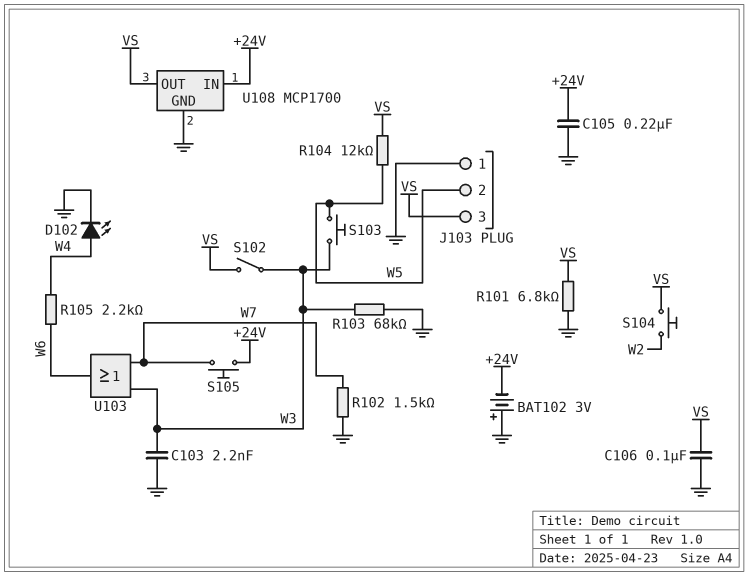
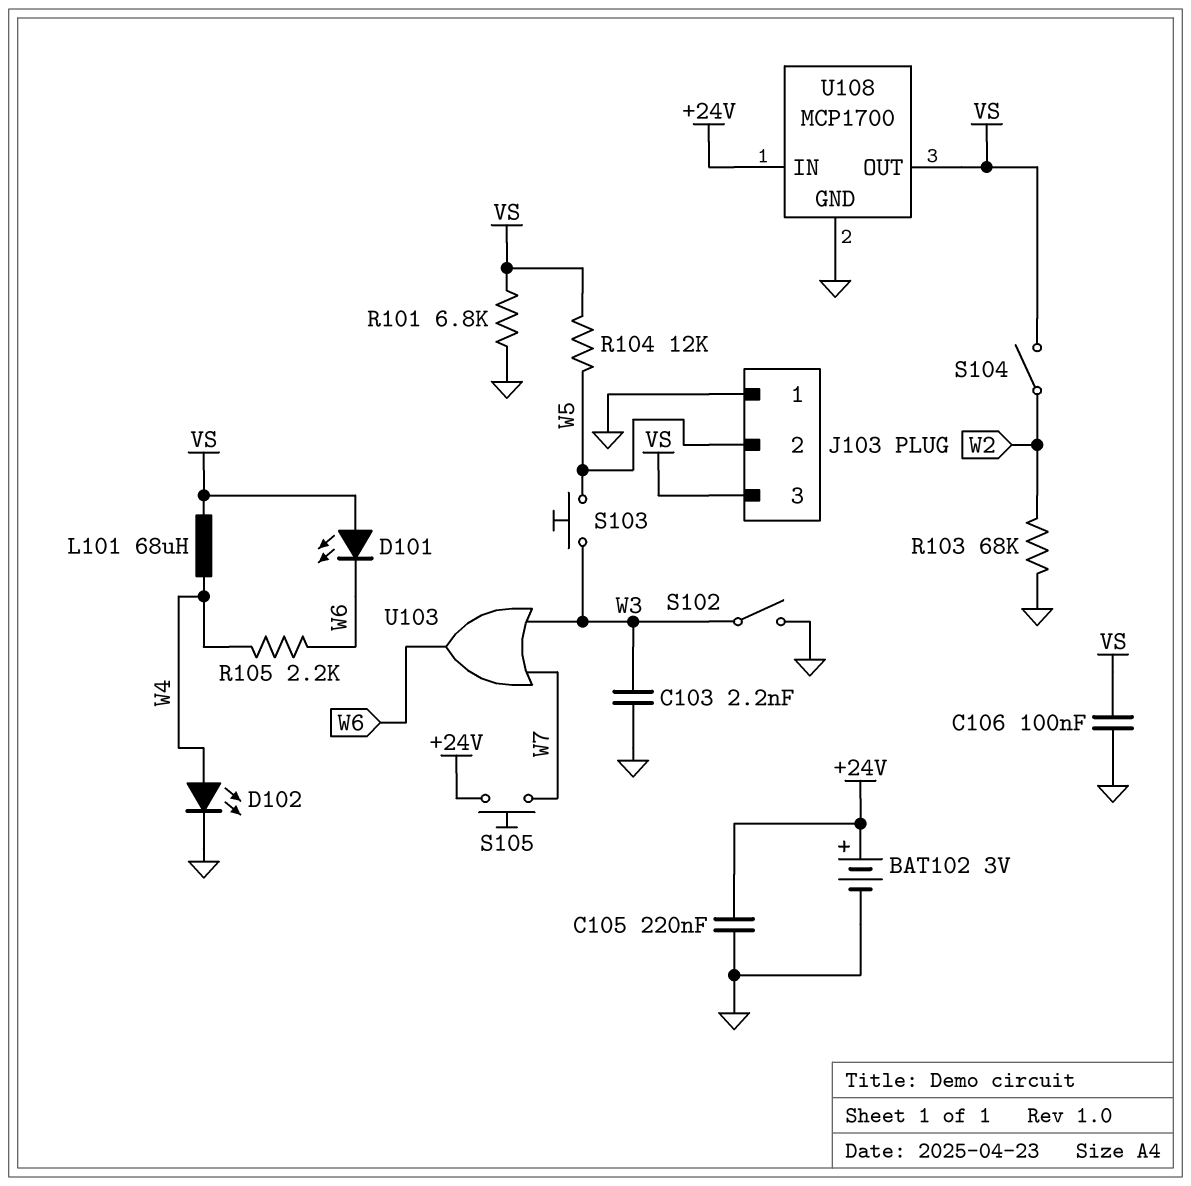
BAT102: 3V (plus GND, minus +24V) -> 3V (plus +24V, minus GND)
D101: none -> LED (A VS, K W6)
L101: none -> 68uH (VS, W4)
R102: 1.5k (GND, W7) -> none
R103: 68k (GND, W3) -> 68k (GND, W2)
S102: switch (VS, W3) -> switch (GND, W3)
S104: button (VS, W2) -> switch (VS, W2)

